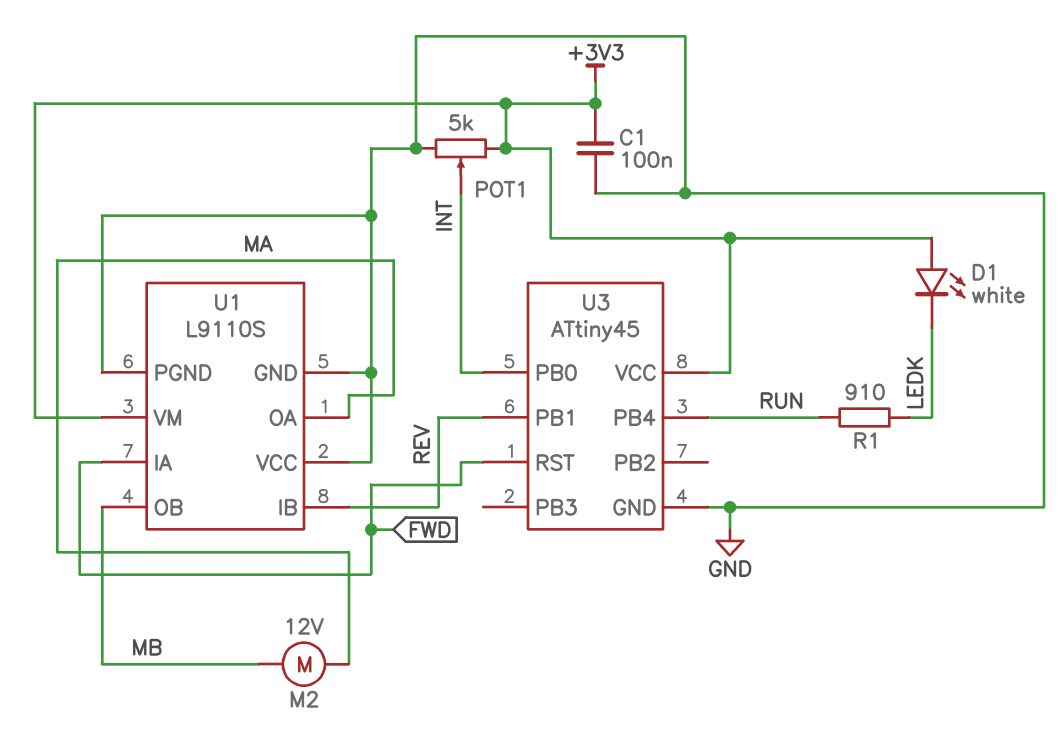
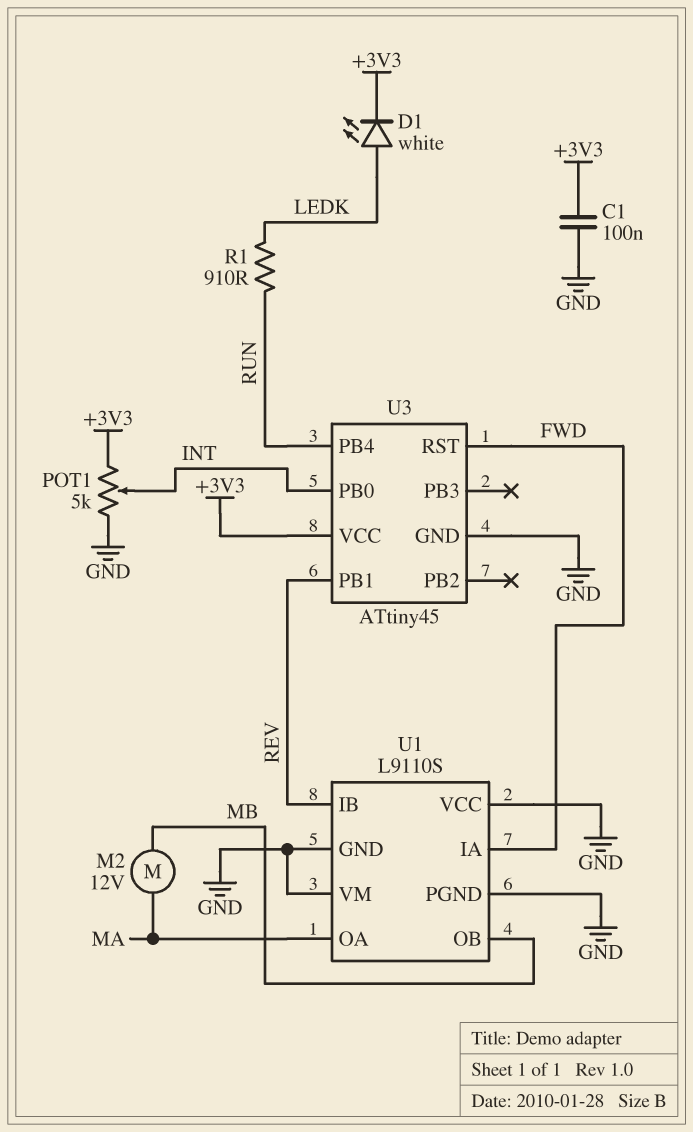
D1: LED white (A +3V3, K LEDK) -> LED white (A LEDK, K +3V3)
U1 pin VM: +3V3 -> GND

